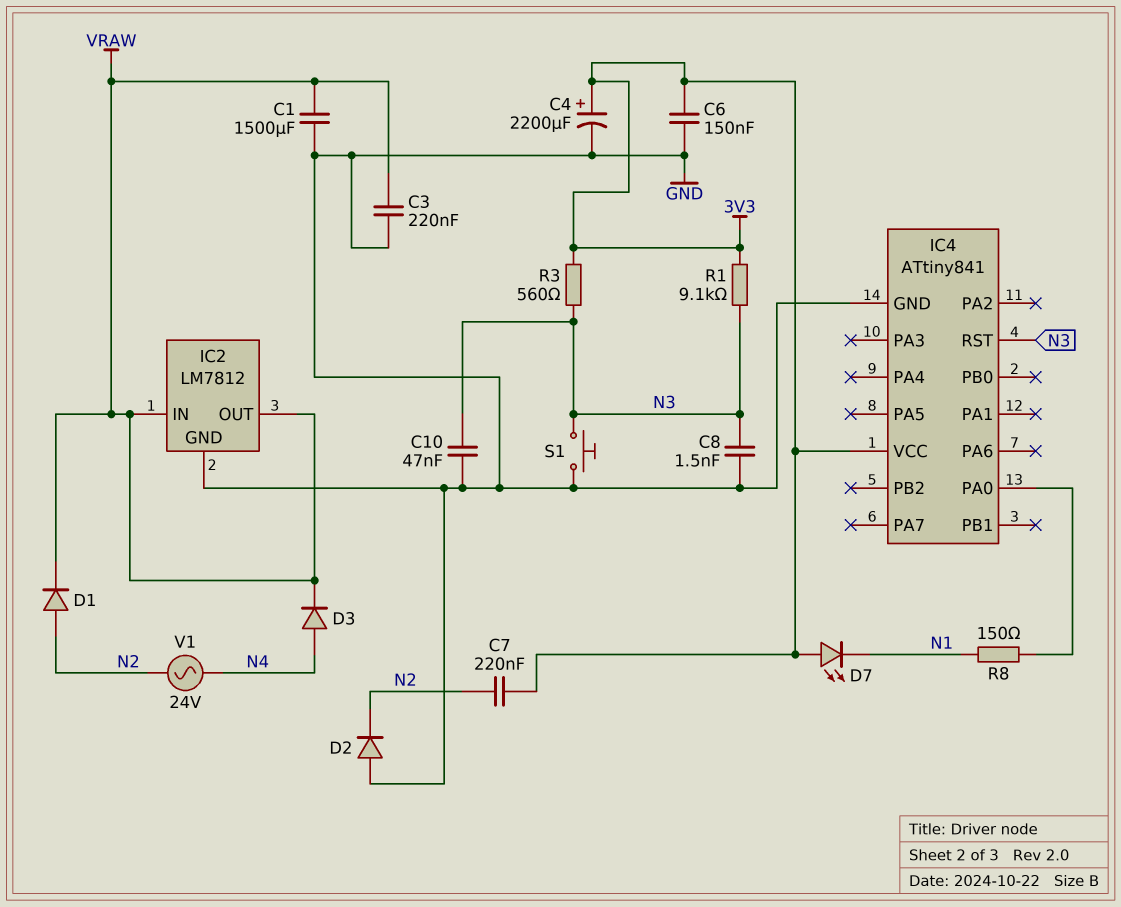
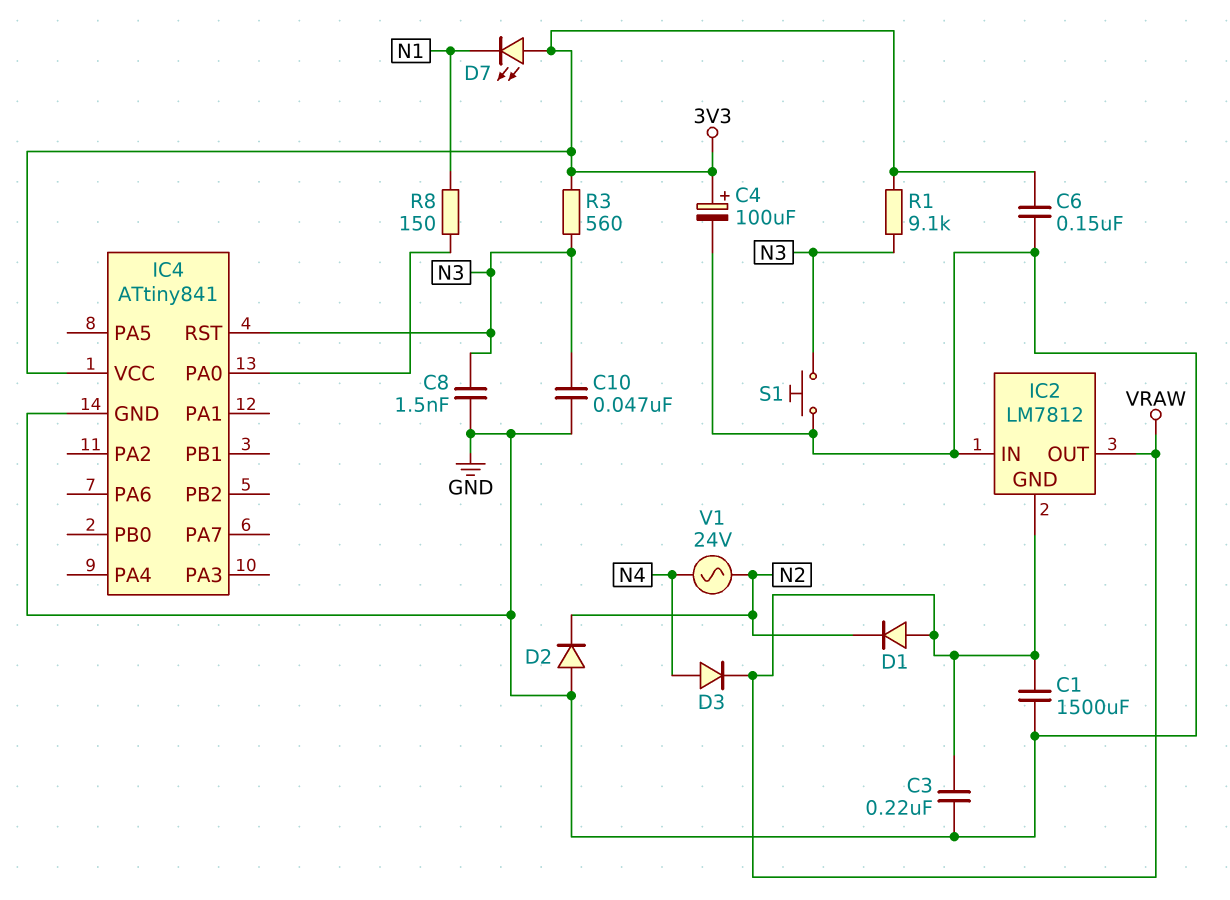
C4: 2200uF (plus 3V3, minus GND) -> 100uF (plus 3V3, minus GND)
C7: 220nF (3V3, N2) -> none
D1: diode (A N2, K VRAW) -> diode (A VRAW, K N2)
IC2 pin GND: GND -> VRAW
IC2 pin IN: VRAW -> GND

